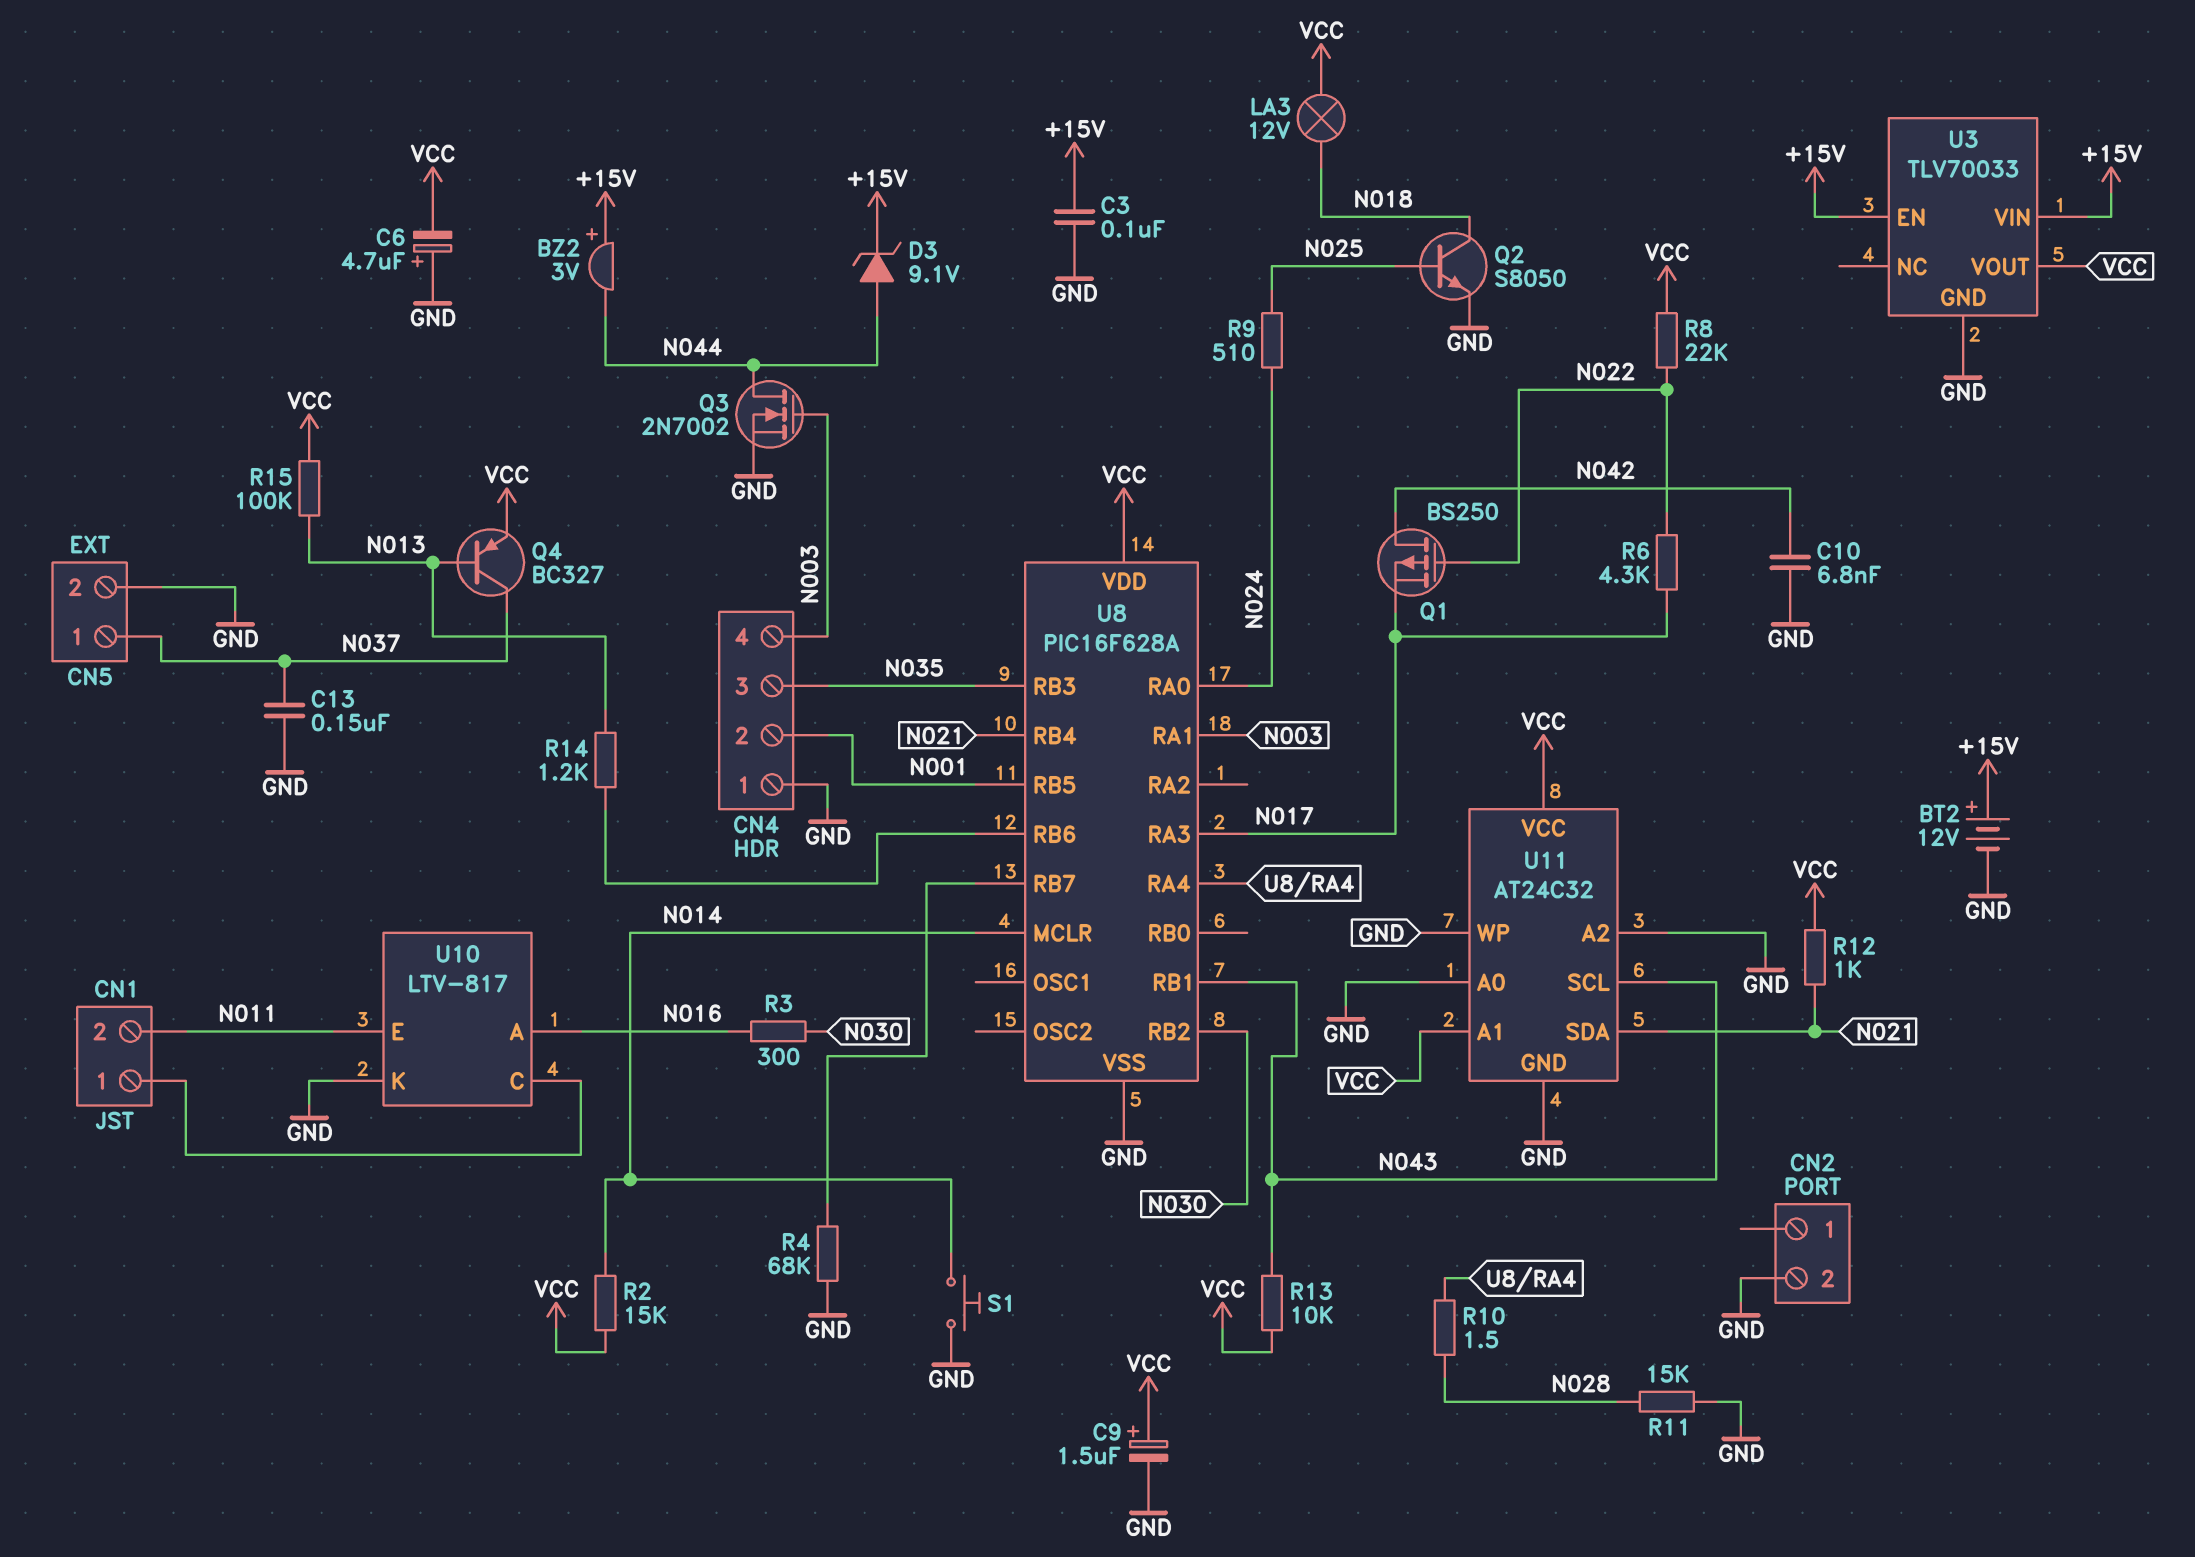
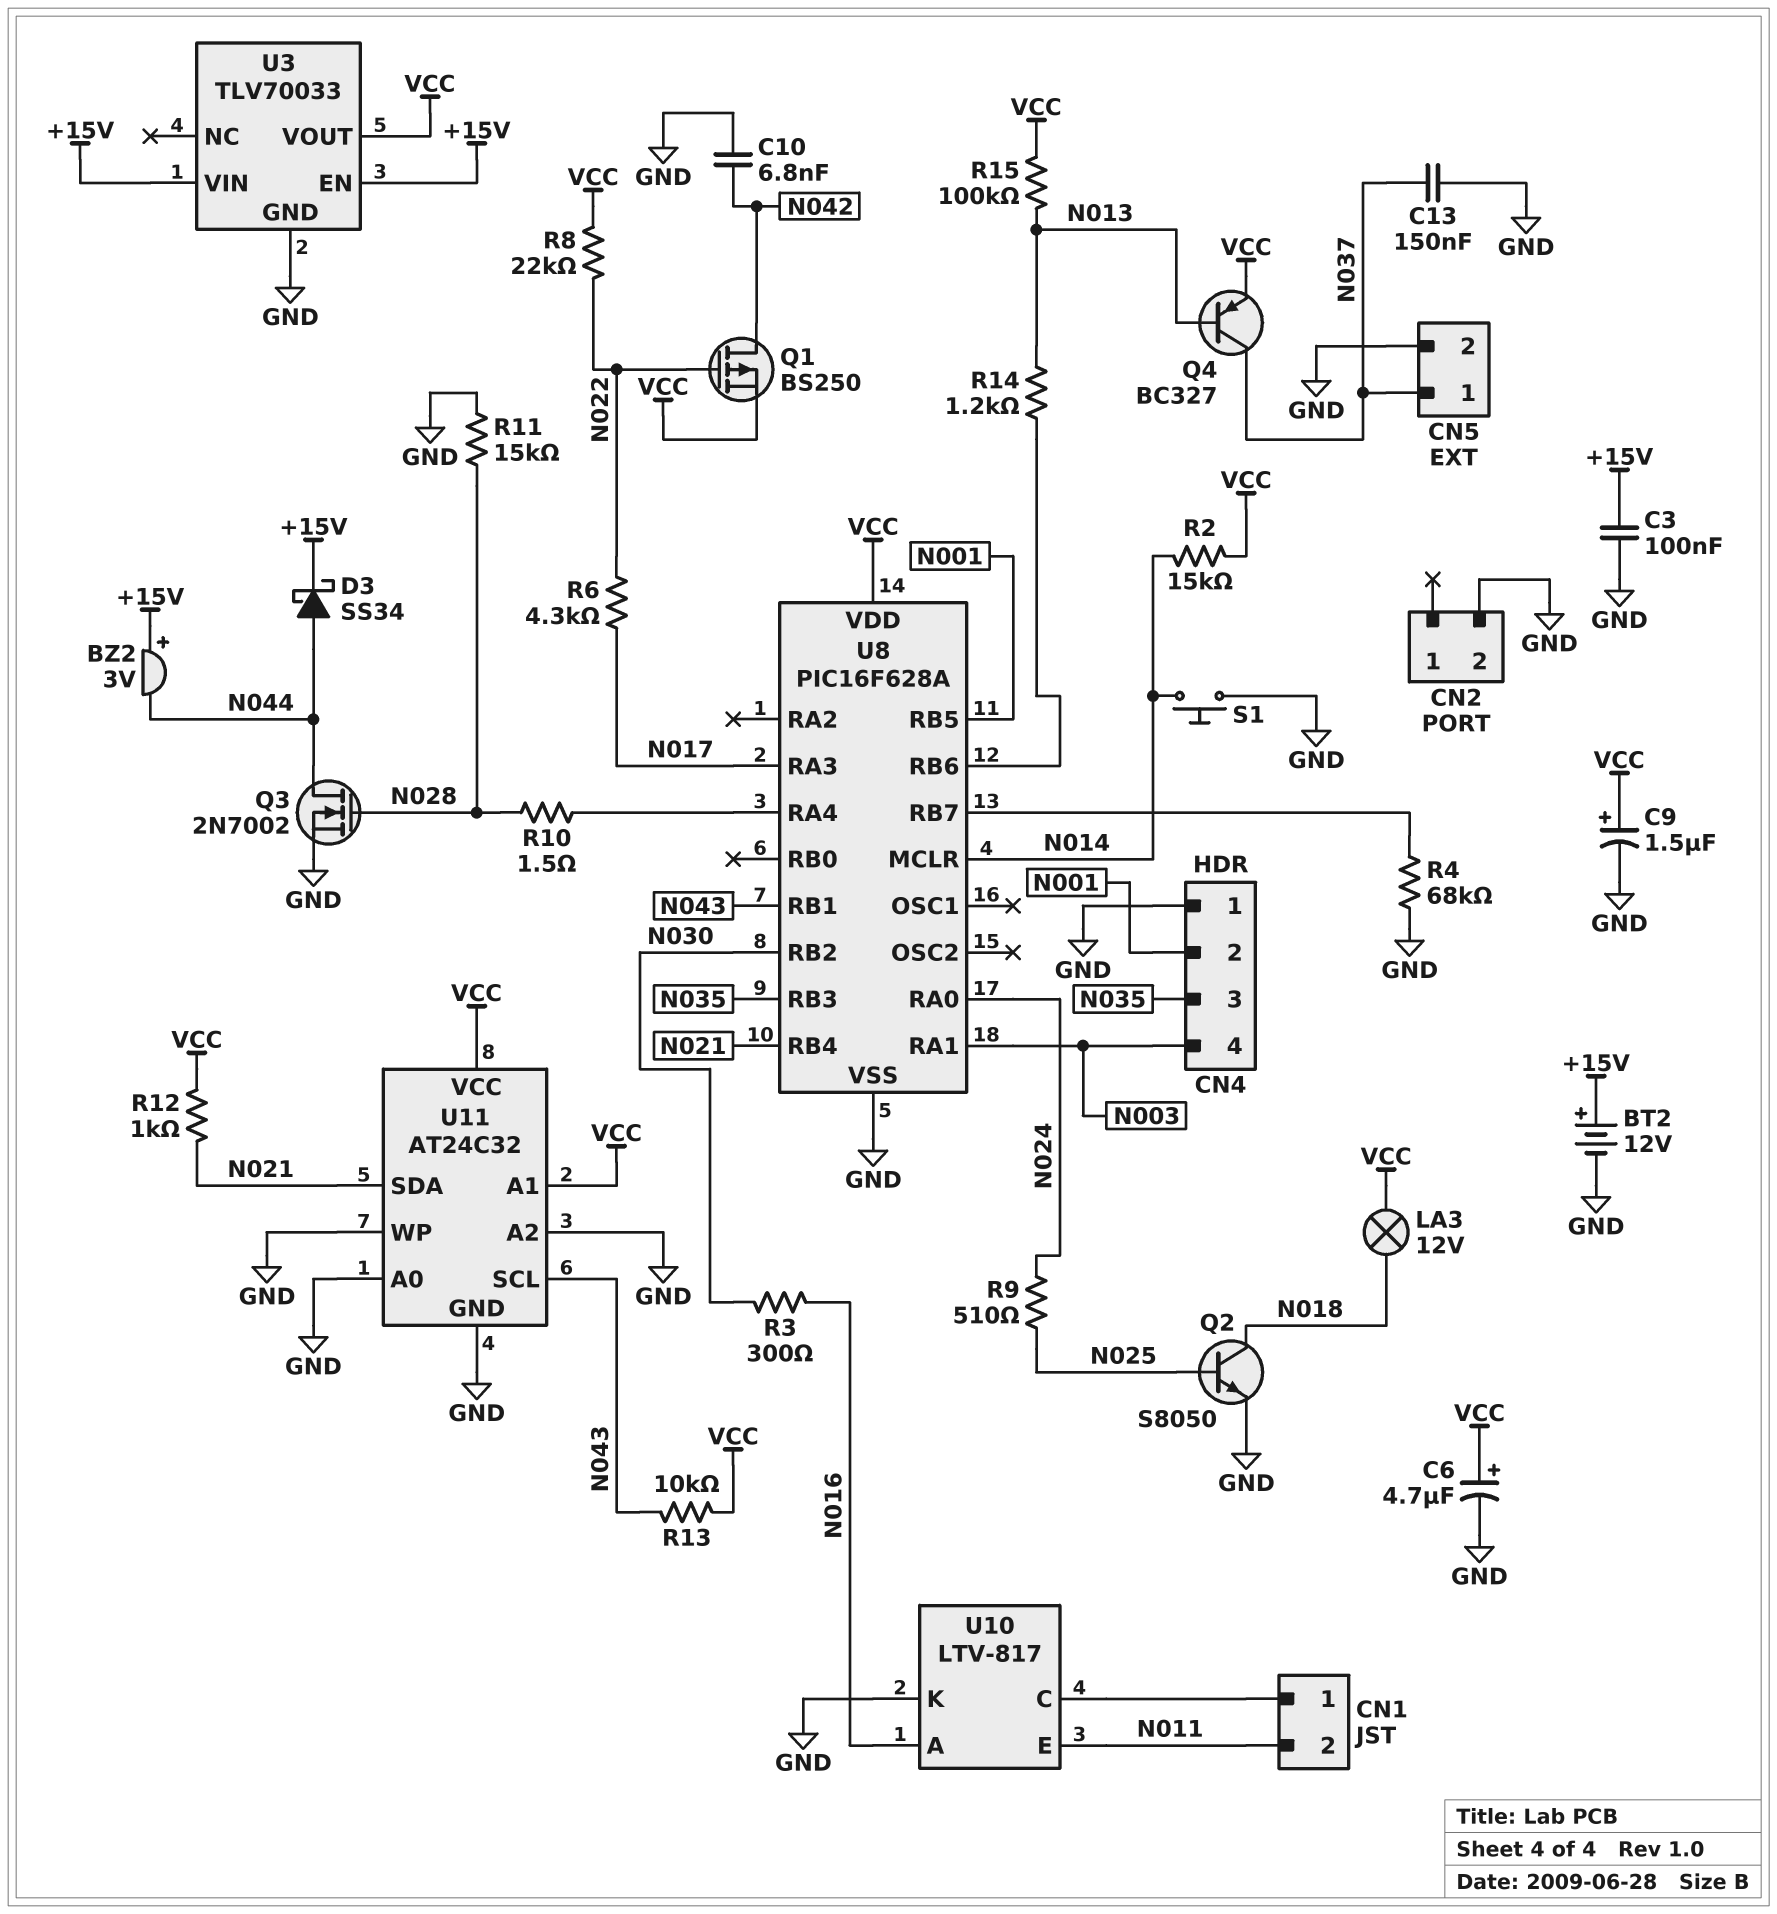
C6: 4.7uF (plus GND, minus VCC) -> 4.7uF (plus VCC, minus GND)
D3: zener 9.1V (A N044, K +15V) -> schottky SS34 (A N044, K +15V)
Q1: PMOS BS250 (G N022, D N042, S N017) -> PMOS BS250 (G N022, D N042, S VCC)
Q3: NMOS 2N7002 (G N003, D N044, S GND) -> NMOS 2N7002 (G N028, D N044, S GND)

